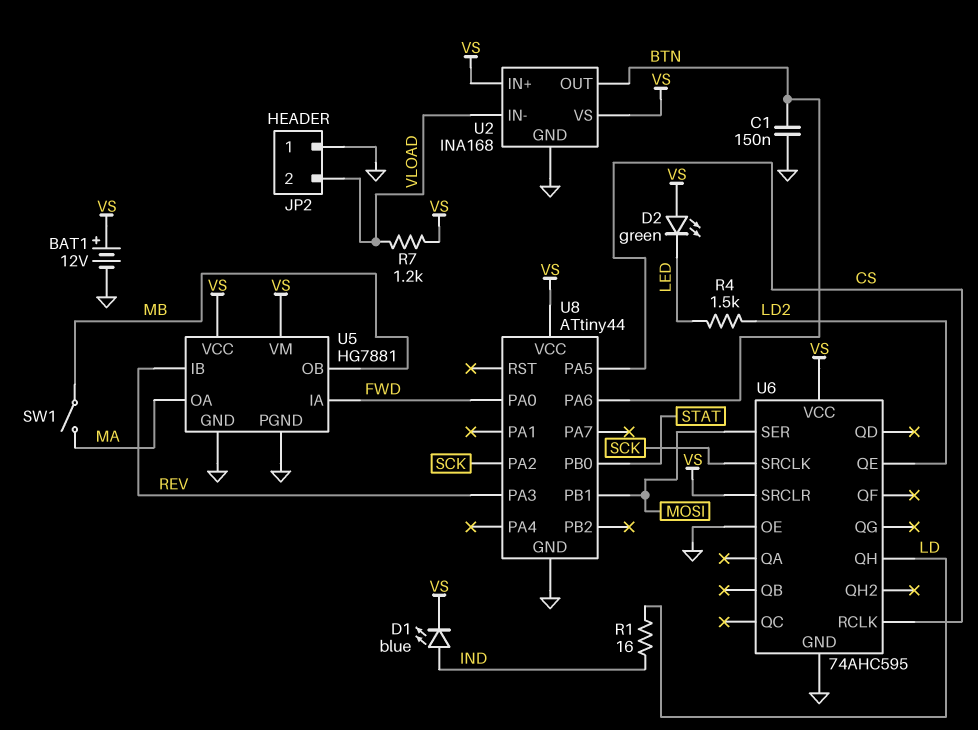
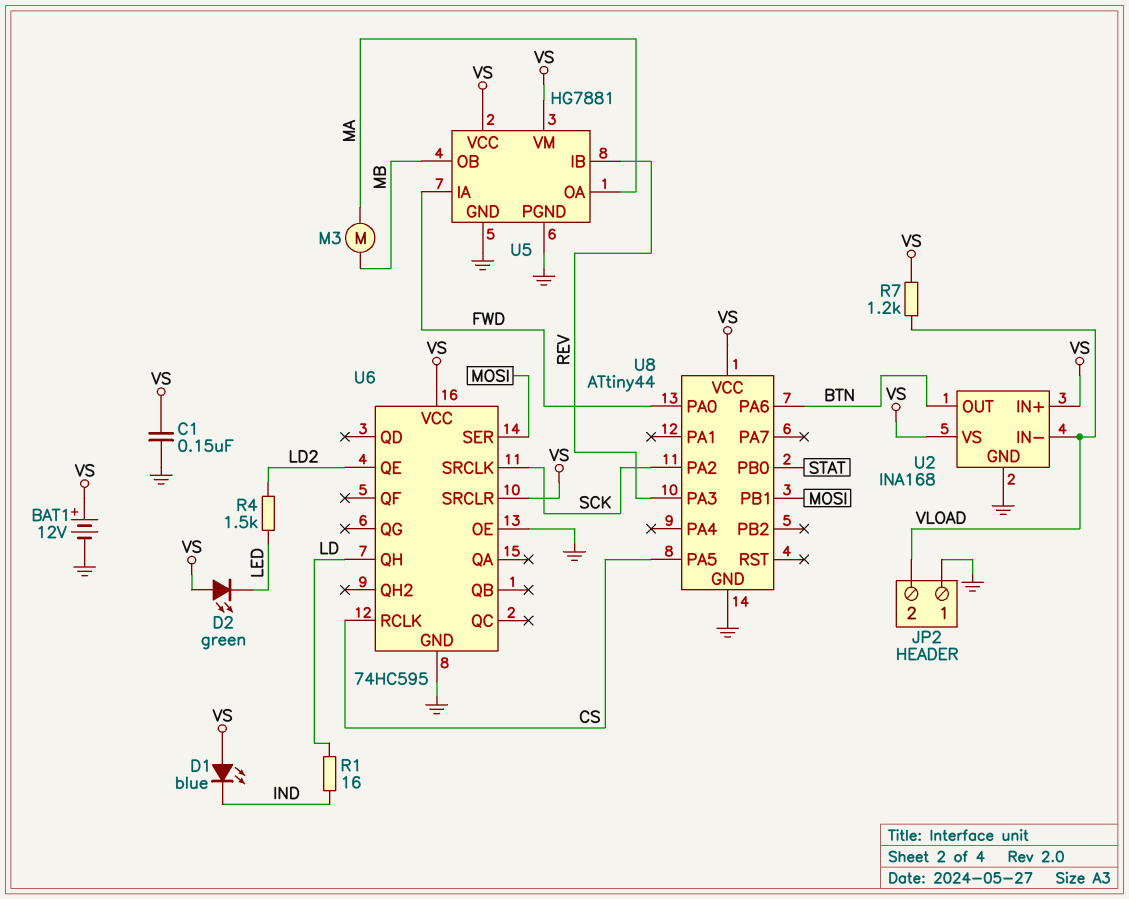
C1: 150nF (BTN, GND) -> 150nF (GND, VS)
D1: LED blue (A IND, K VS) -> LED blue (A VS, K IND)
M3: none -> motor (MA, MB)
SW1: switch (MA, MB) -> none
U6: 74AHC595 -> 74HC595

